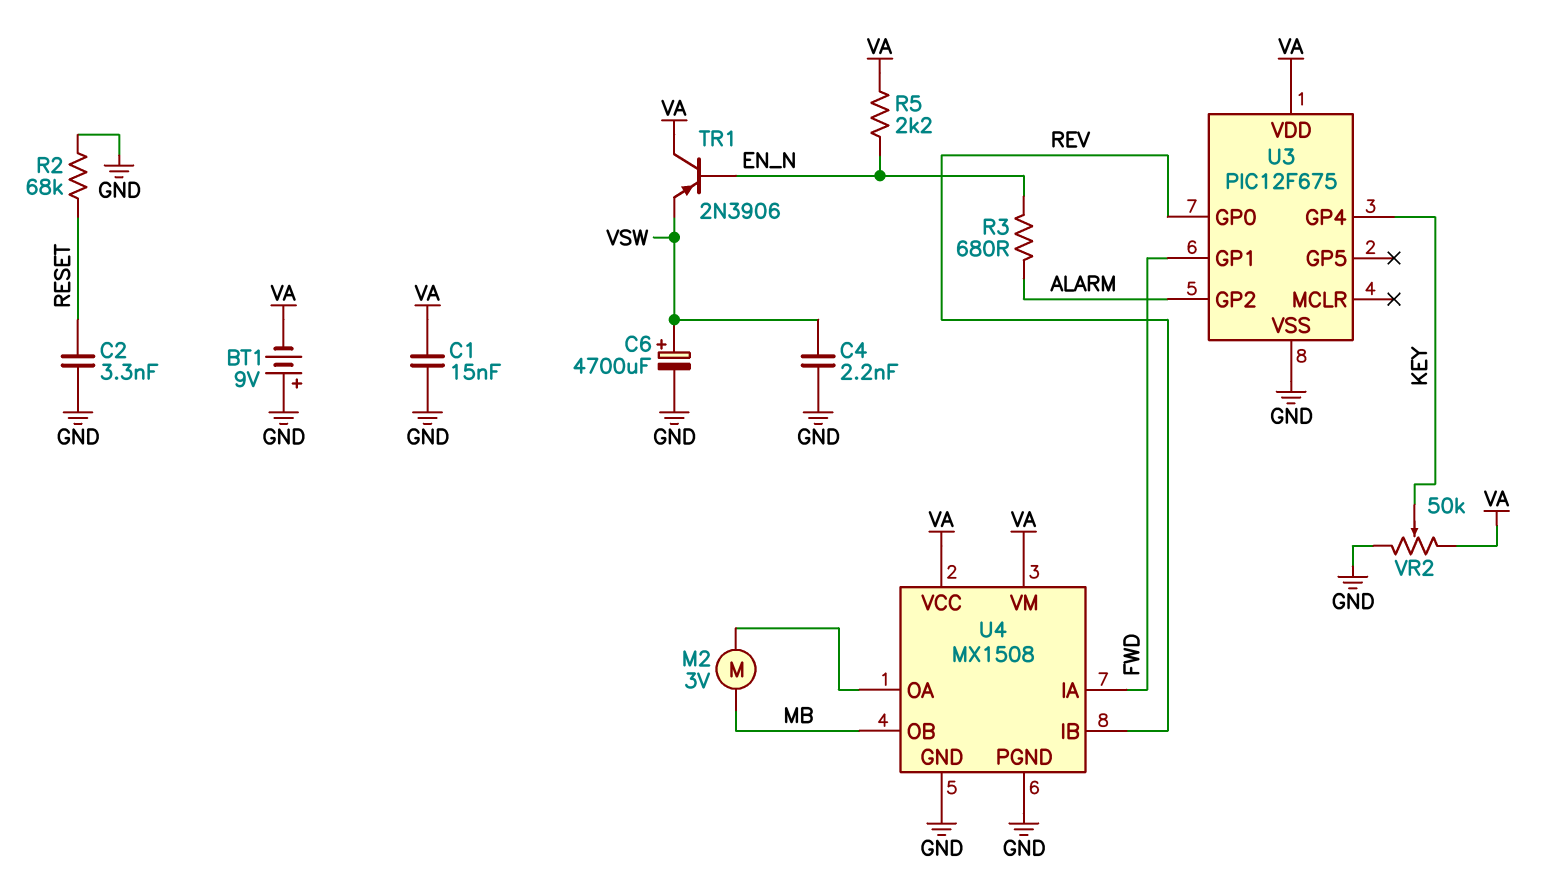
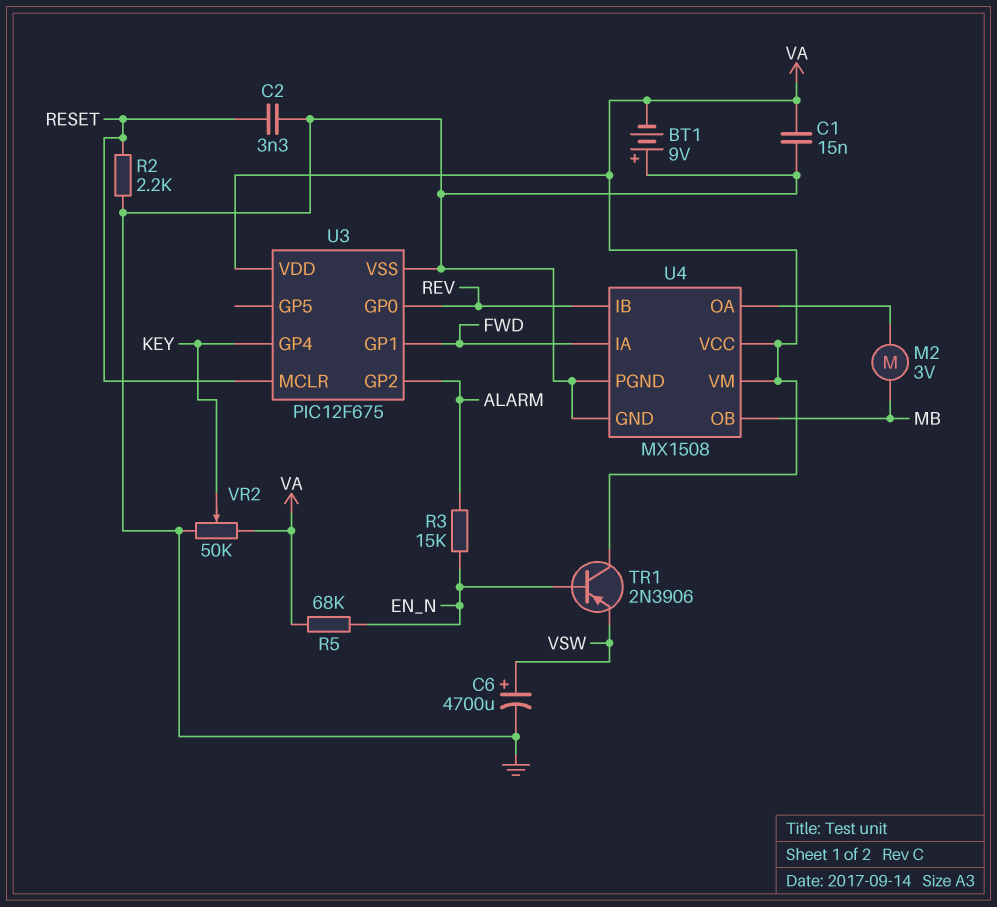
C4: 2.2nF (GND, VSW) -> none
R2: 68k (GND, RESET) -> 2.2k (GND, RESET)
R3: 680 (ALARM, EN_N) -> 15k (ALARM, EN_N)
R5: 2.2k (EN_N, VA) -> 68k (EN_N, VA)
U3 pin MCLR: none -> RESET

